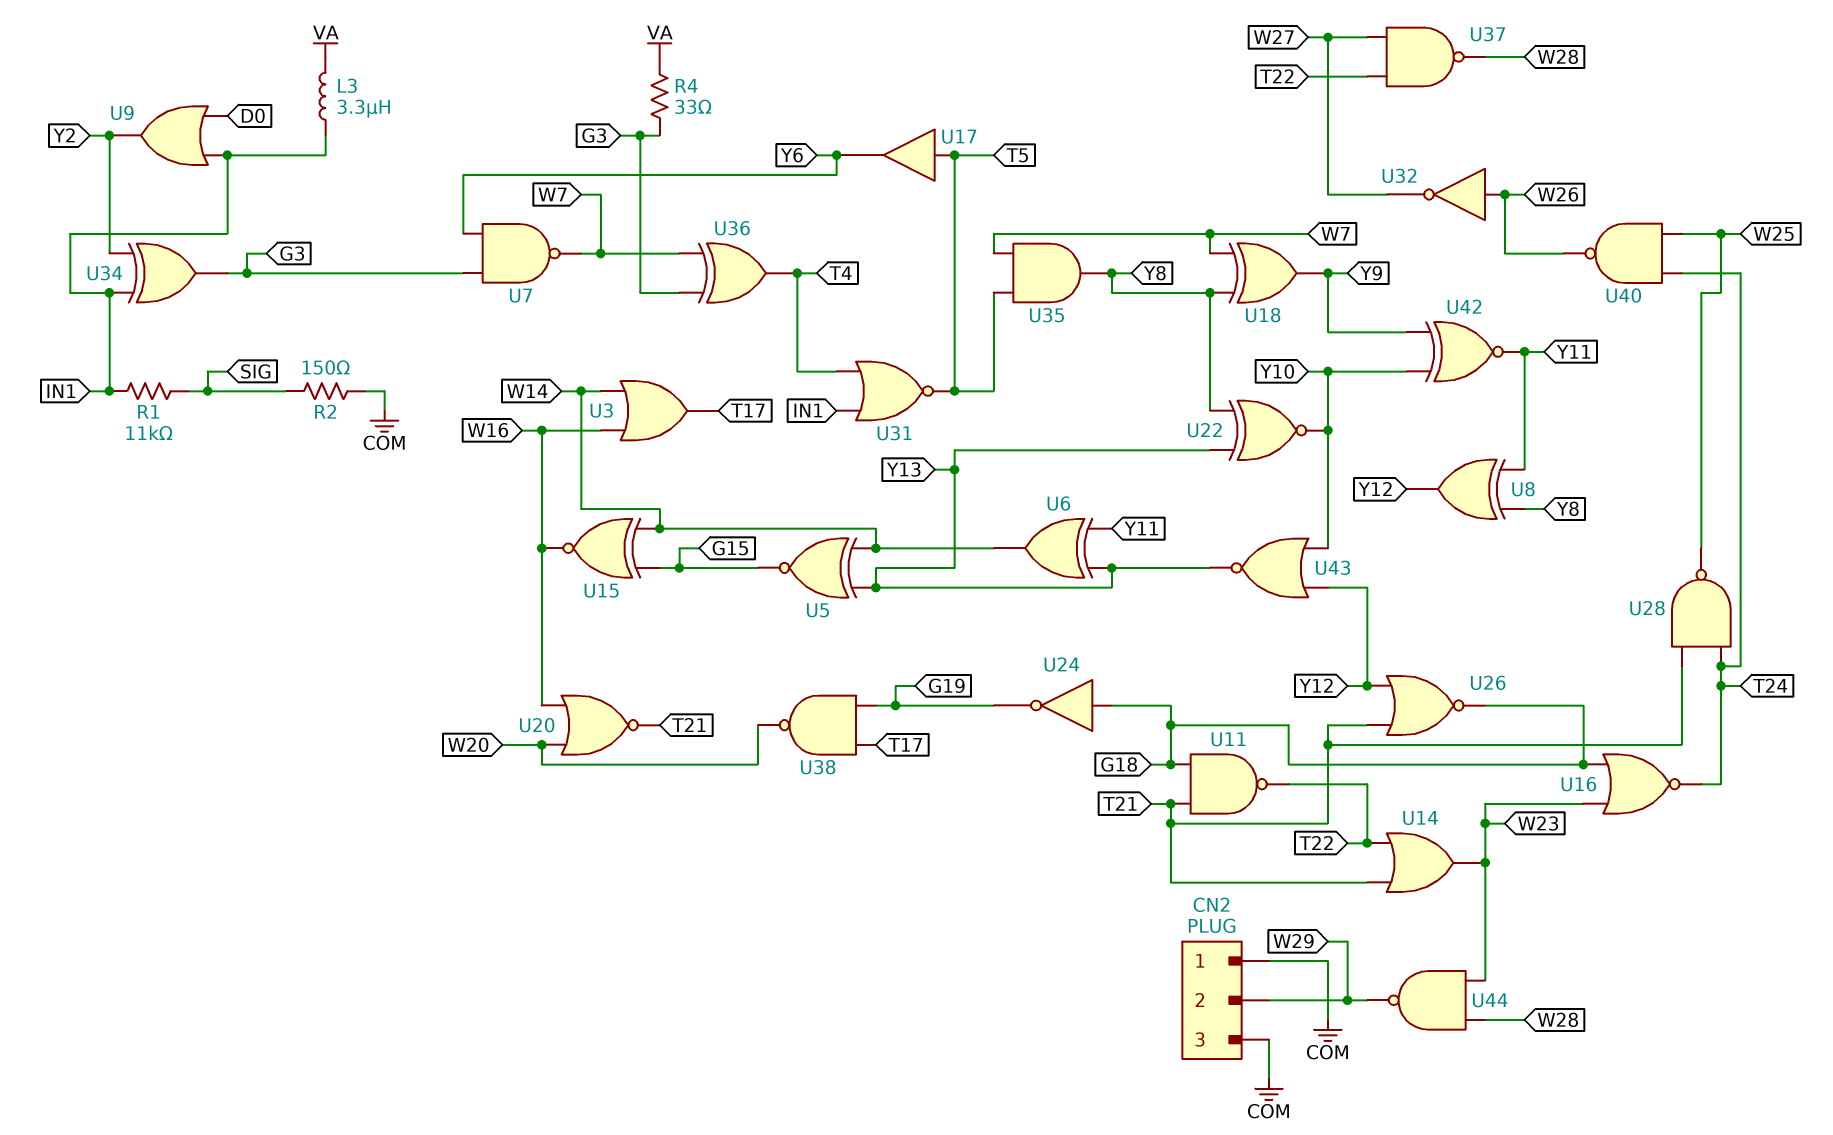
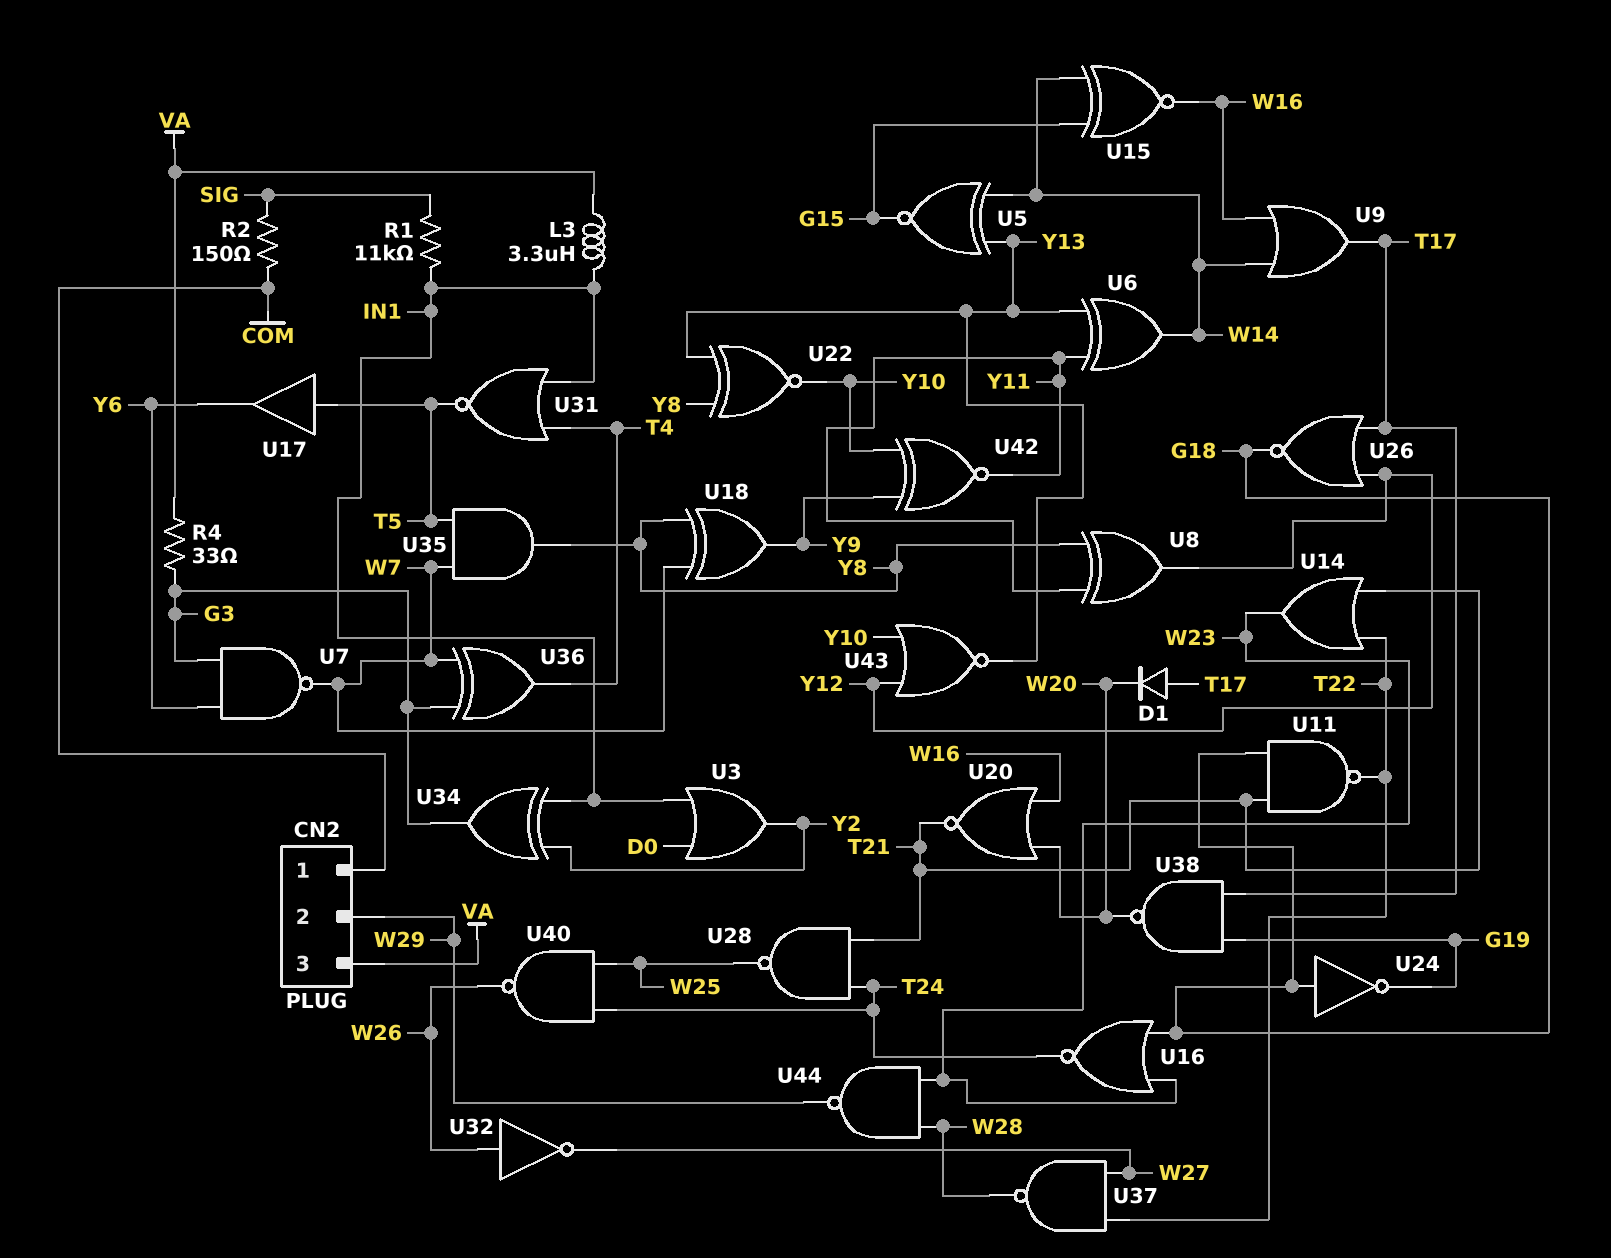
CN2 pin 3: COM -> VA
D1: none -> diode (A T17, K W20)
U3: OR (in W14, in W16, out T17) -> OR (in D0, in IN1, out Y2)
U9: OR (in D0, in IN1, out Y2) -> OR (in W14, in W16, out T17)
U26: NOR (in T21, in Y12, out G18) -> NOR (in T17, in Y12, out G18)

